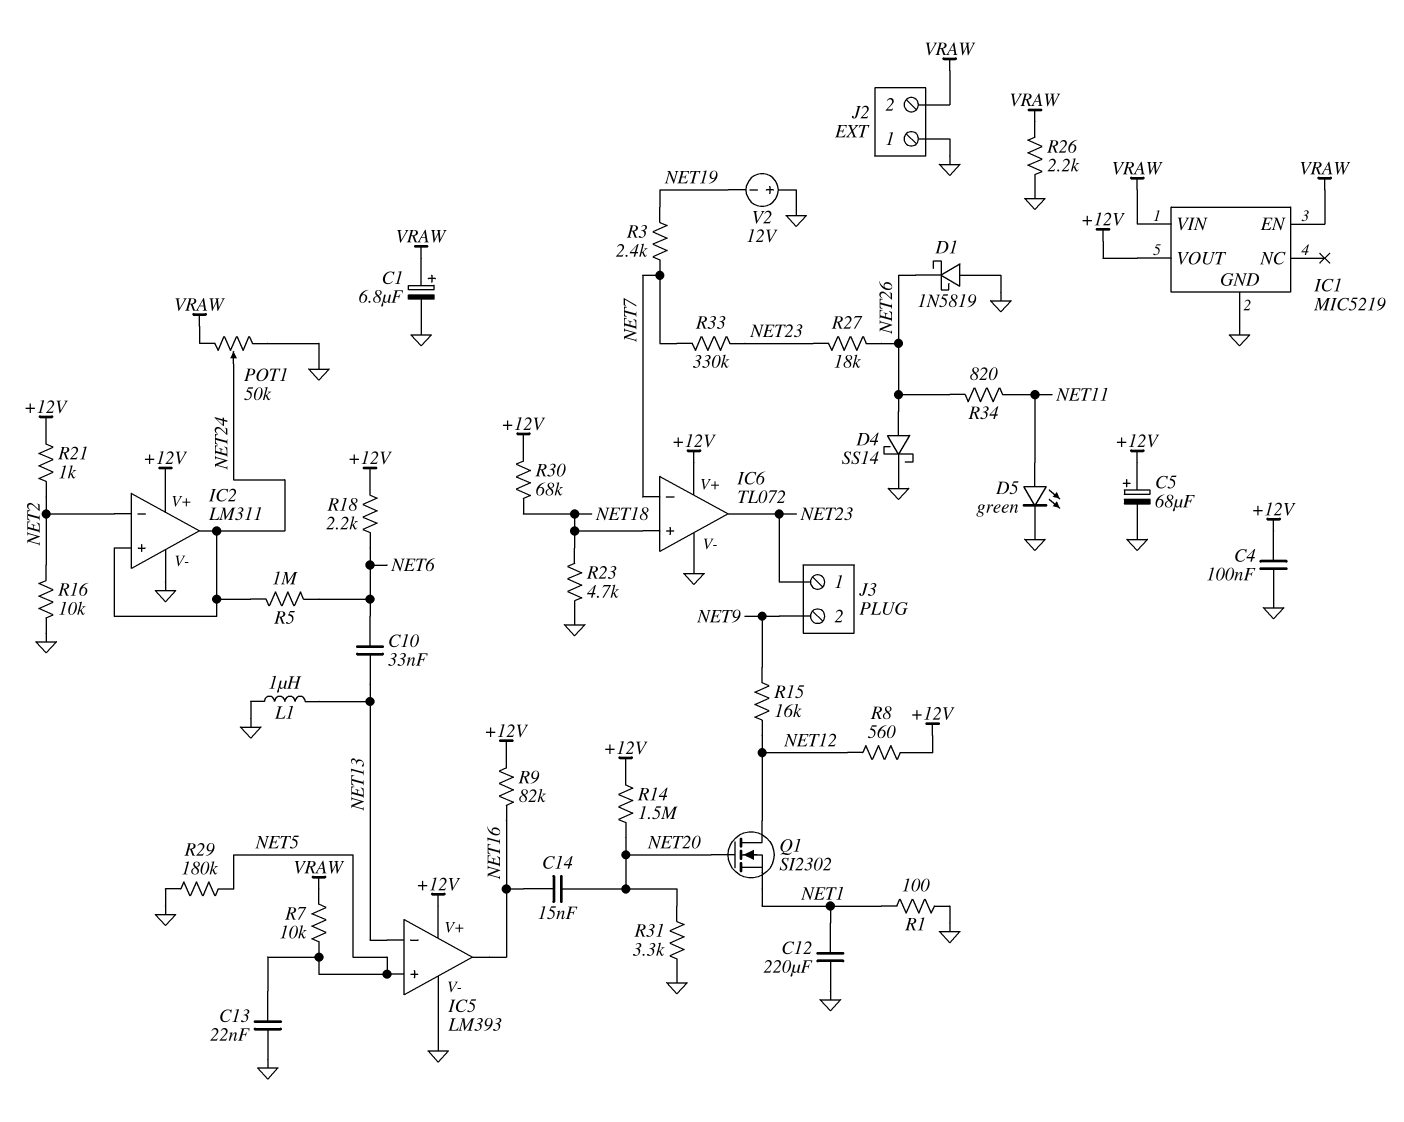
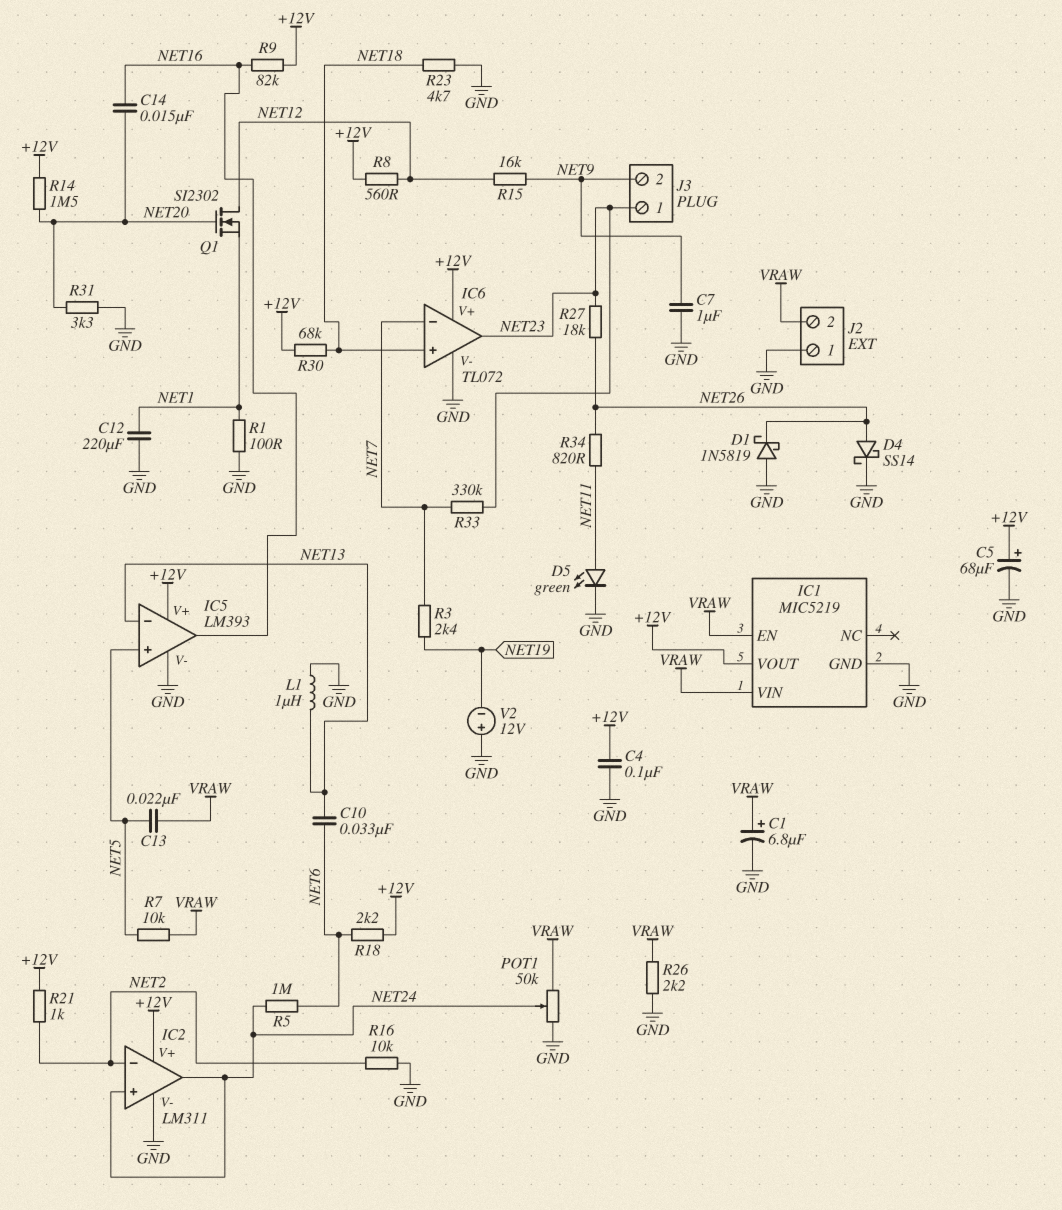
C7: none -> 1uF (GND, NET9)
C13: 22nF (GND, NET5) -> 22nF (NET5, VRAW)
R29: 180k (GND, NET5) -> none

